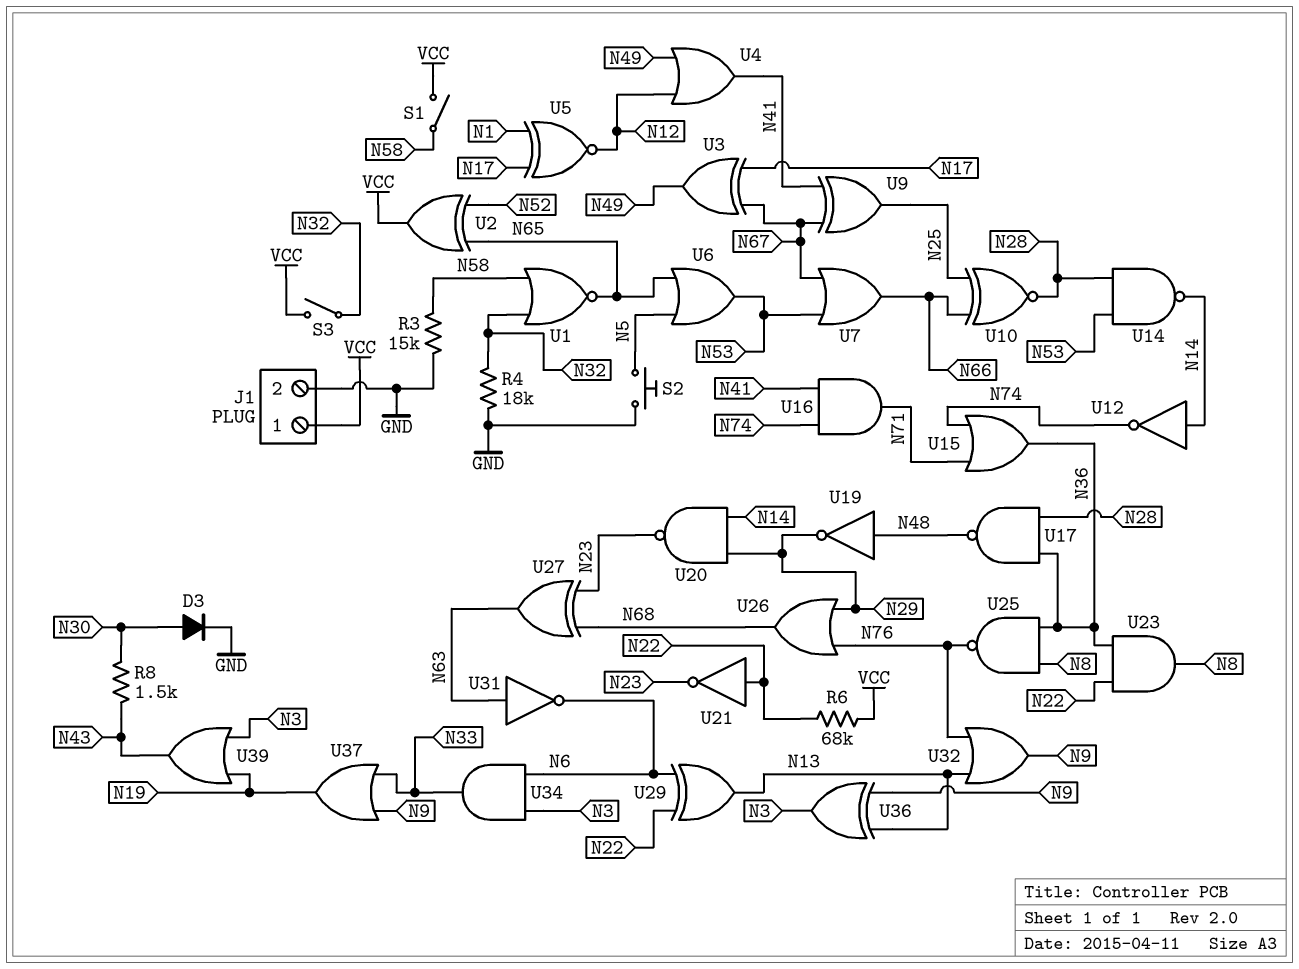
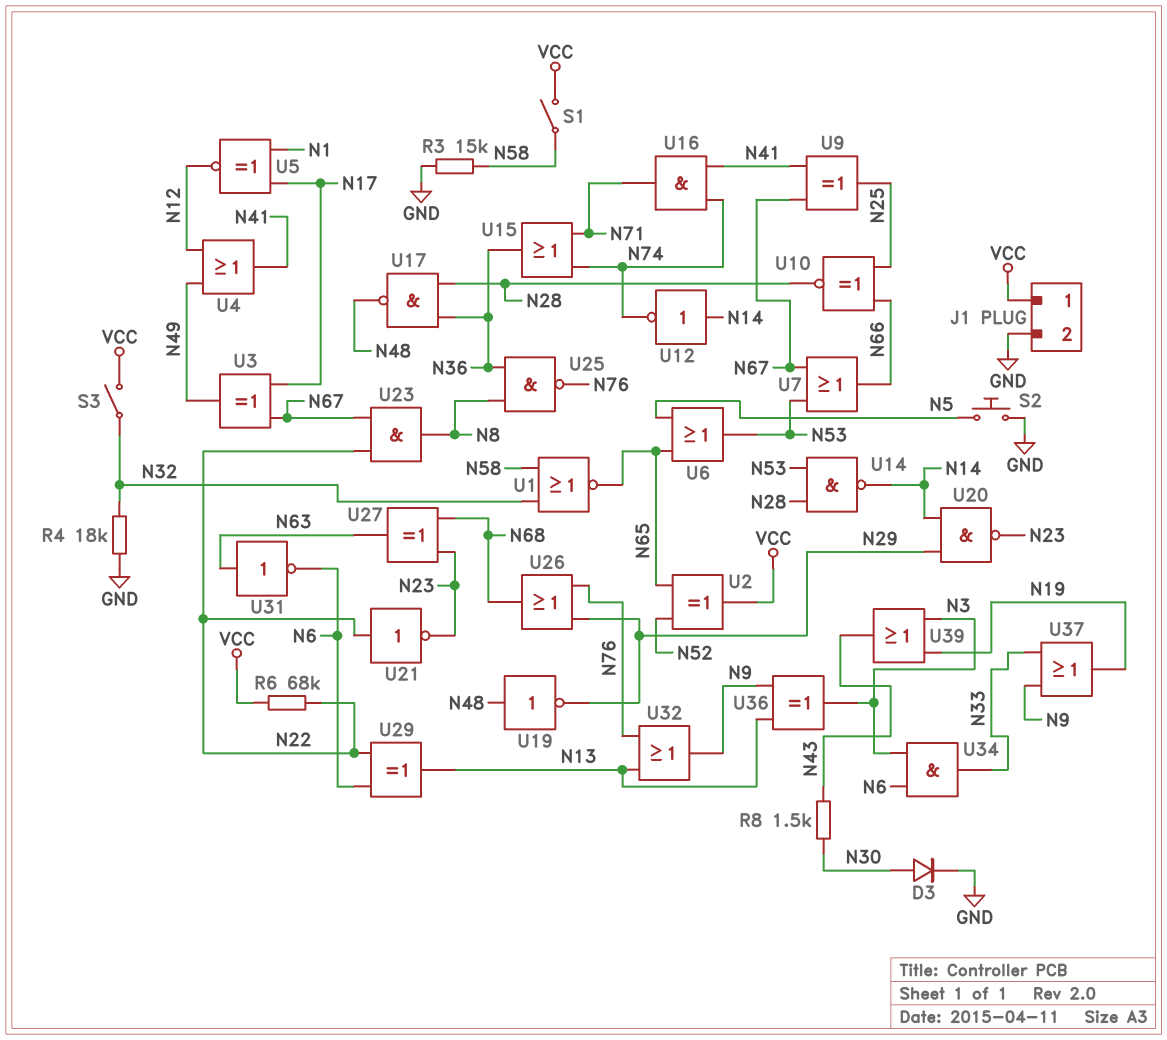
U23: AND (in N22, in N36, out N8) -> AND (in N22, in N67, out N8)

